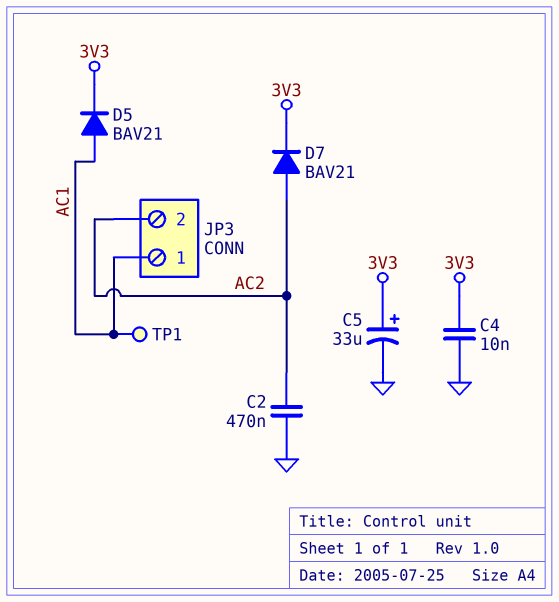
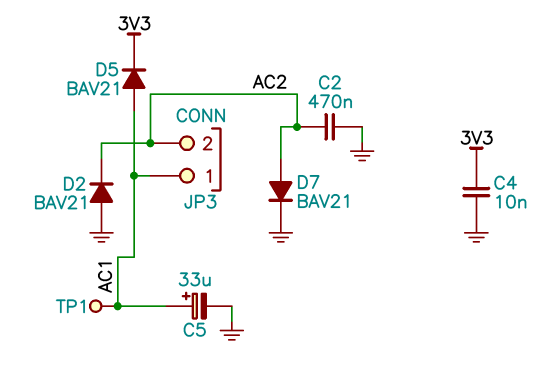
C5: 33uF (plus 3V3, minus GND) -> 33uF (plus AC1, minus GND)
D2: none -> diode BAV21 (A GND, K AC2)
D7: diode BAV21 (A AC2, K 3V3) -> diode BAV21 (A AC2, K GND)

